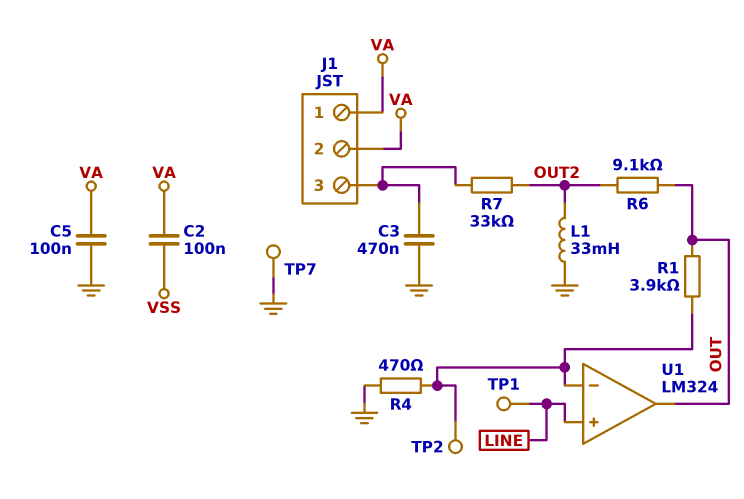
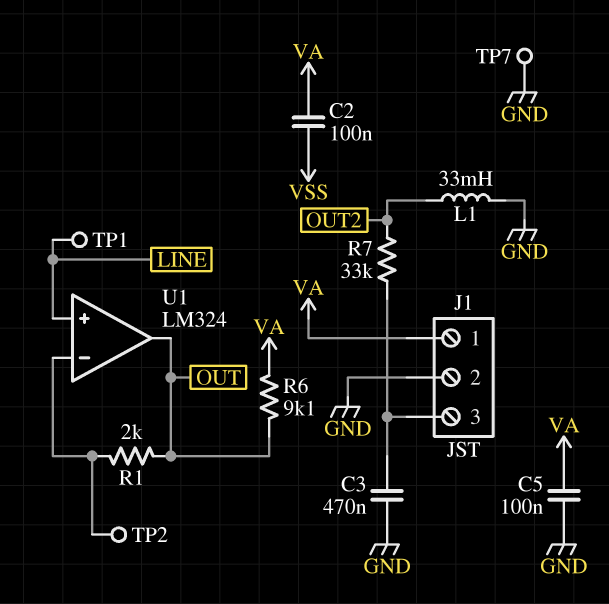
J1 pin 2: VA -> GND
R1: 3.9k (OUT, U1/in-) -> 2k (OUT, U1/in-)
R4: 470 (GND, U1/in-) -> none
R6: 9.1k (OUT, OUT2) -> 9.1k (OUT, VA)

